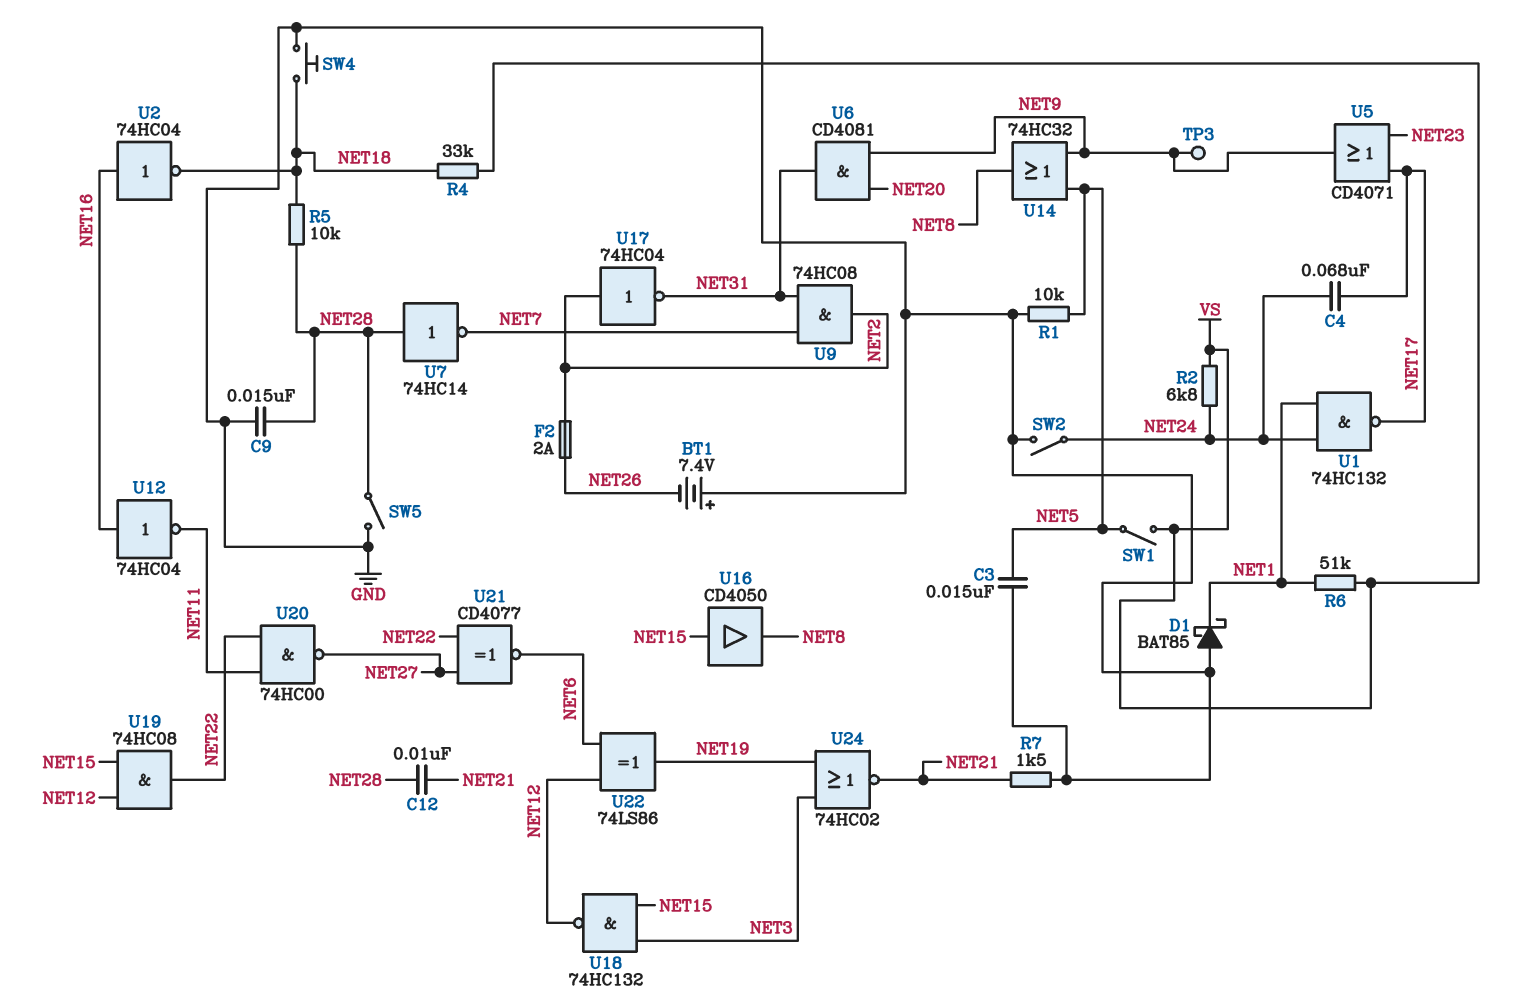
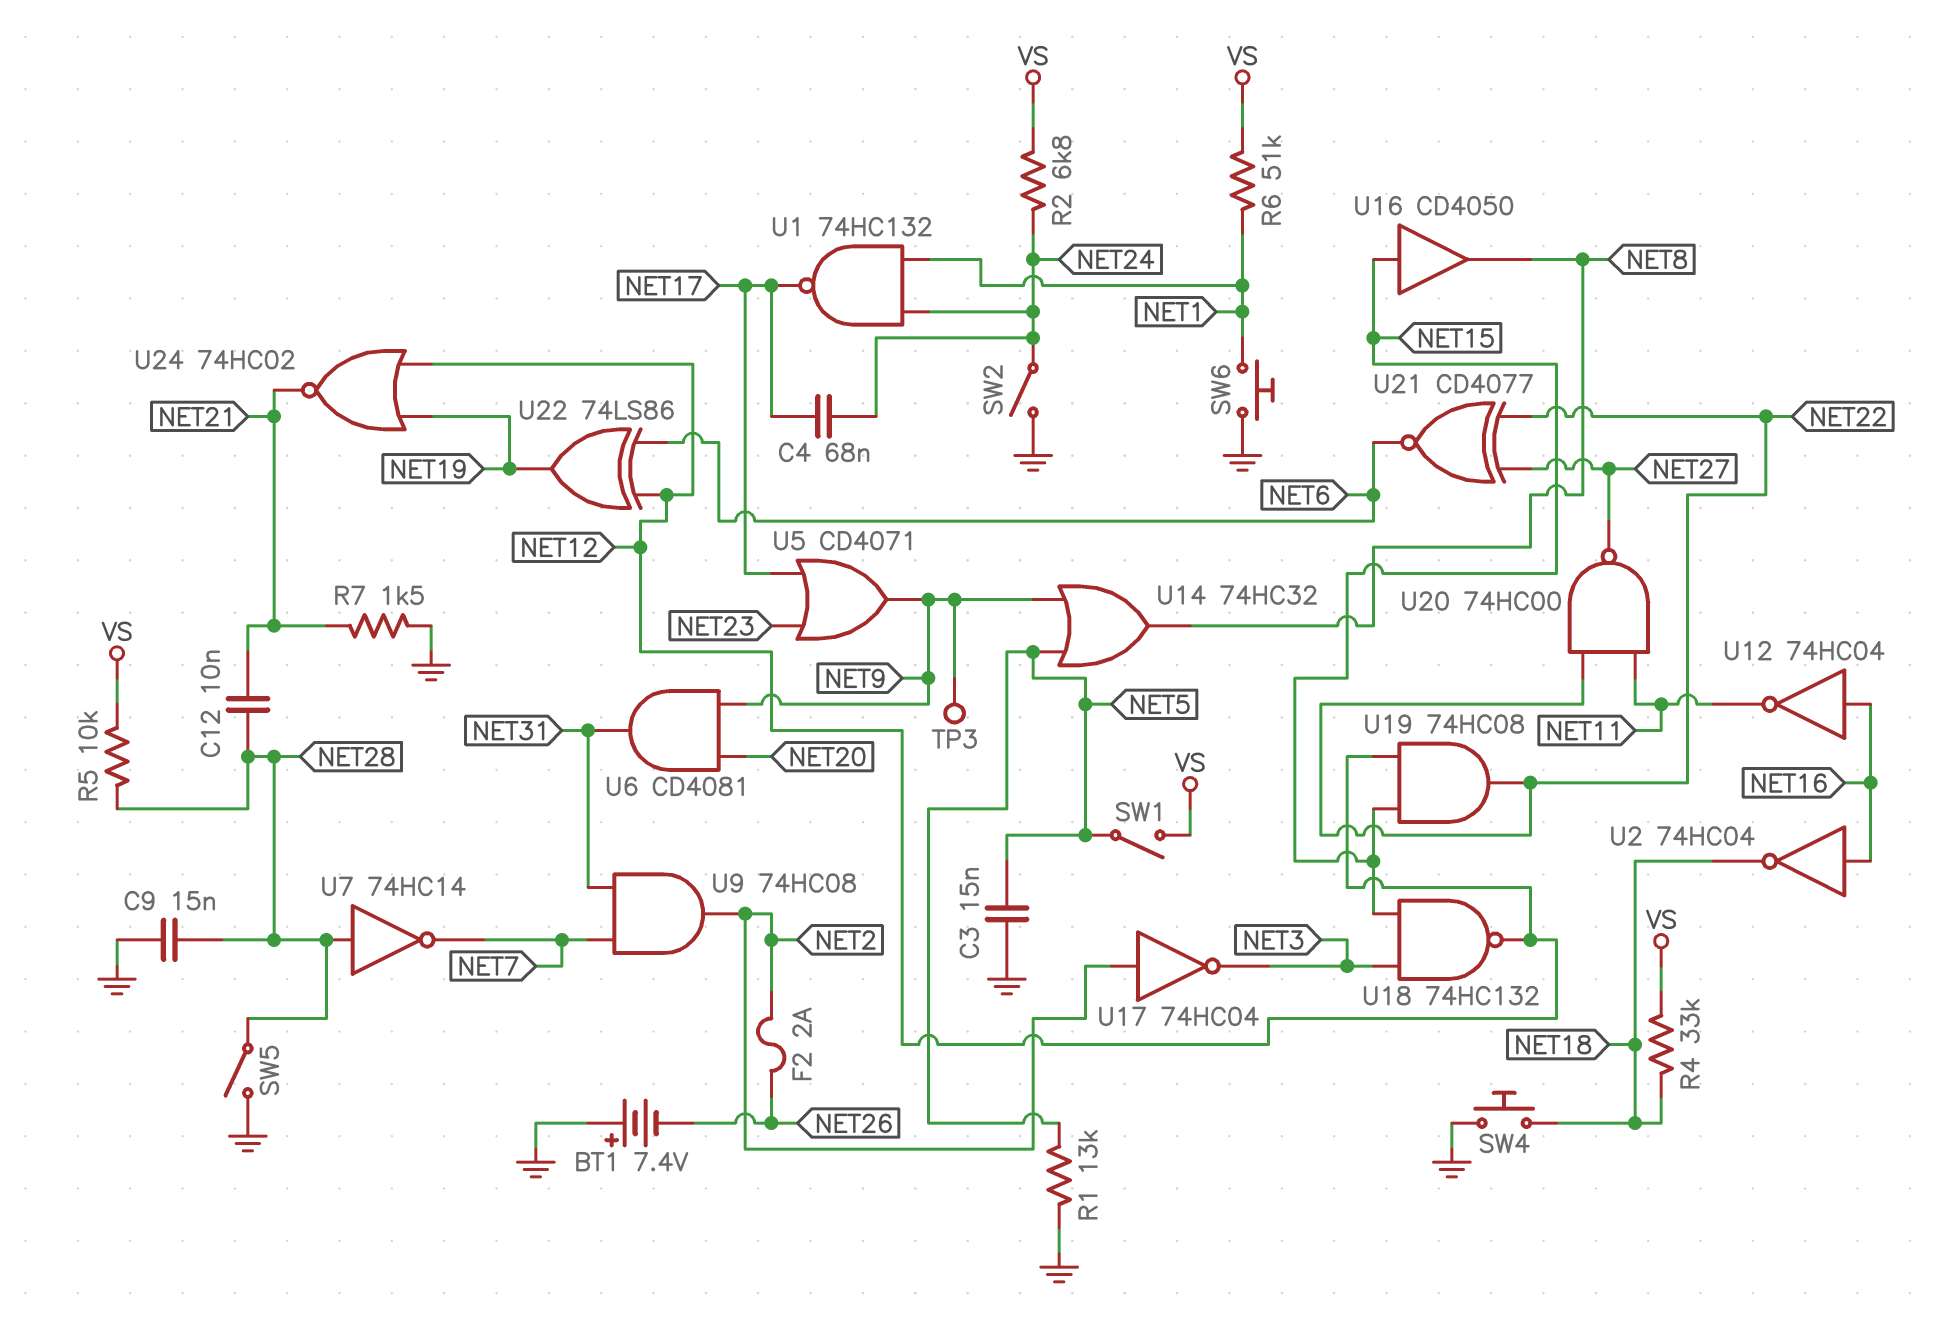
D1: schottky BAT85 (A GND, K NET1) -> none
R1: 10k (GND, NET5) -> 13k (GND, NET5)
R5: 10k (NET18, NET28) -> 10k (NET28, VS)
SW6: none -> button (GND, NET1)
U17: NOT 74HC04 (in NET2, out NET31) -> NOT 74HC04 (in NET2, out NET3)
U24: NOR 74HC02 (in NET3, in NET19, out NET21) -> NOR 74HC02 (in NET12, in NET19, out NET21)

